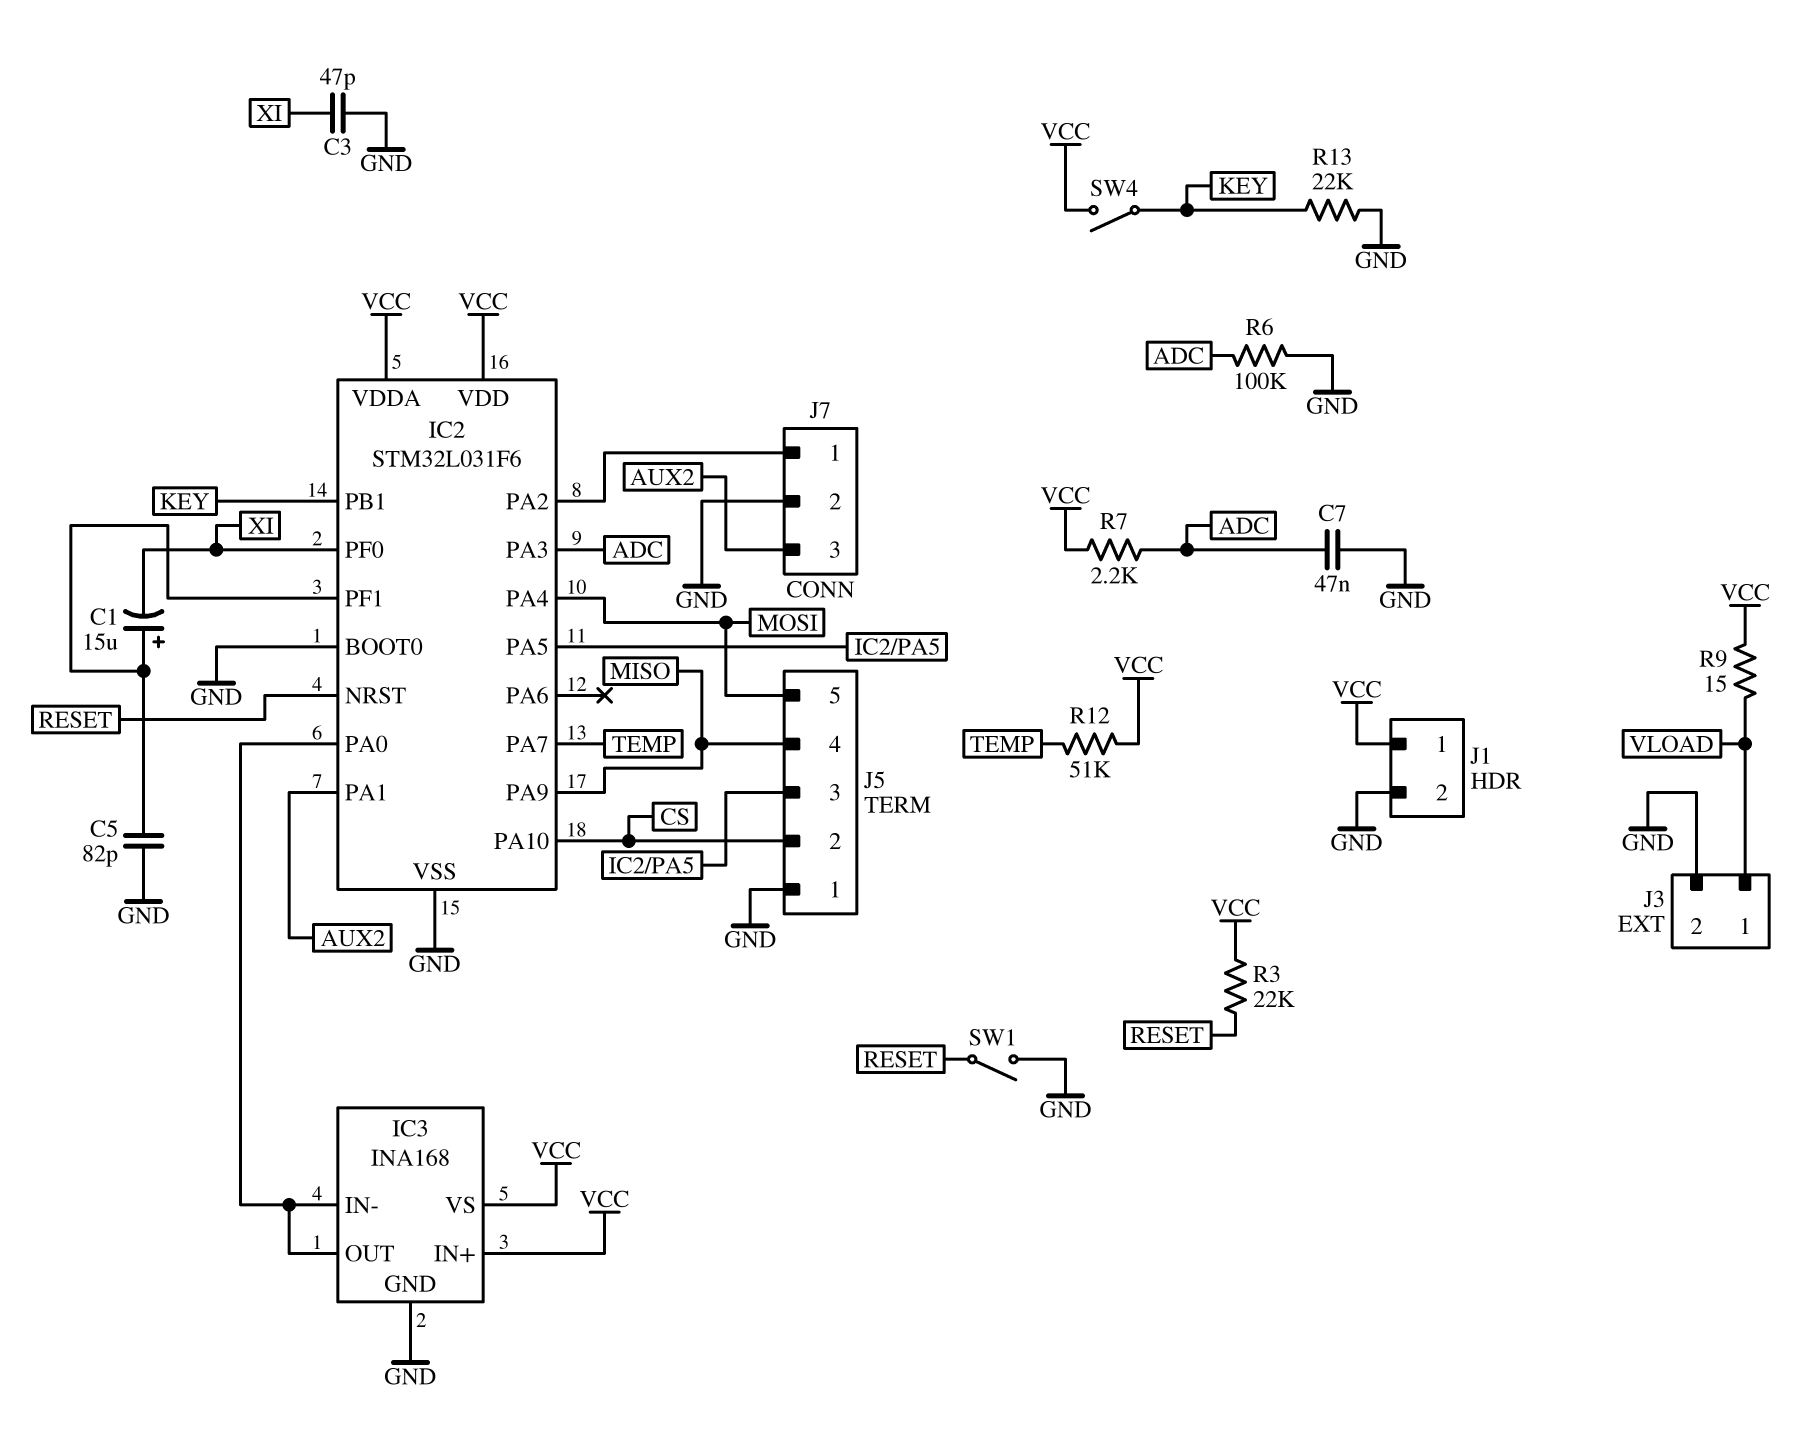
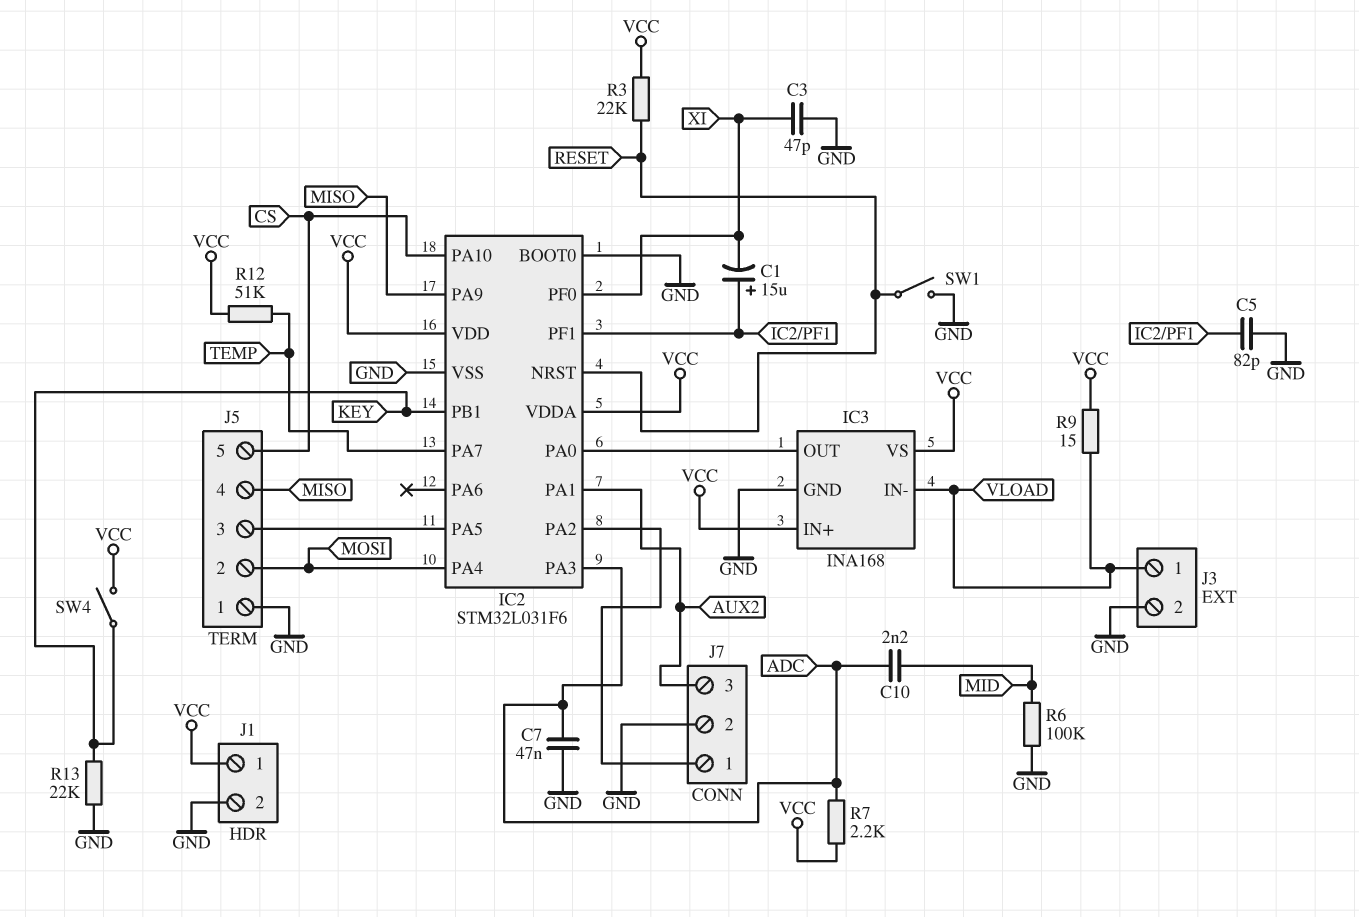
C10: none -> 2.2nF (ADC, MID)
IC3 pin IN-: IC2/PA0 -> VLOAD
J5 pin 2: CS -> MOSI
J5 pin 5: MOSI -> CS
R6: 100k (ADC, GND) -> 100k (GND, MID)

